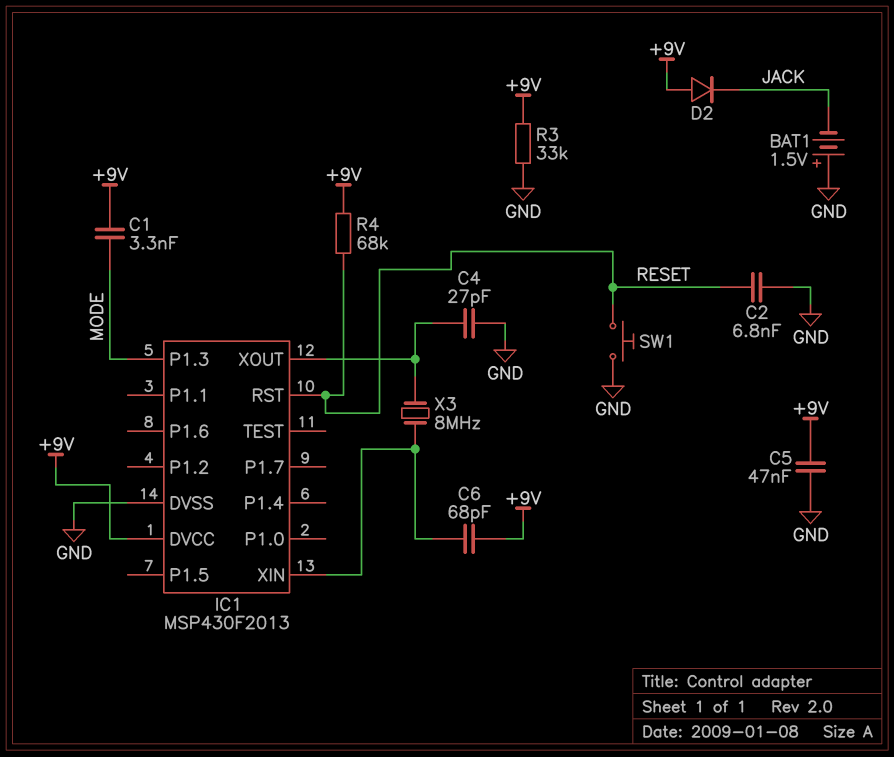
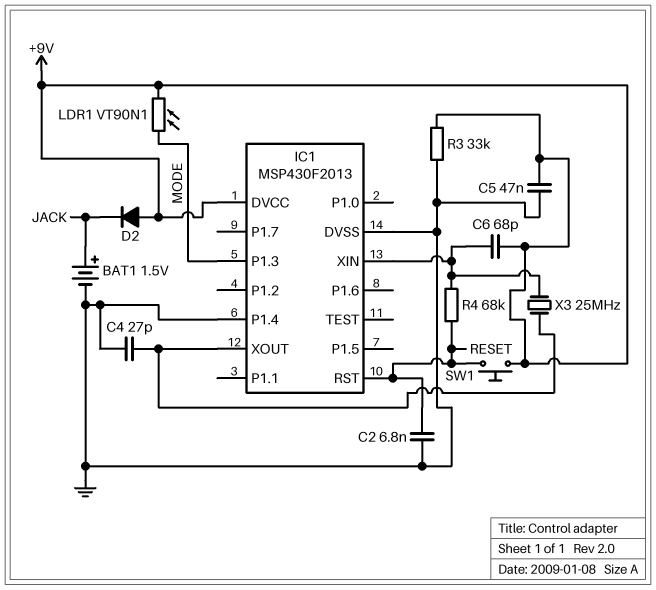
BAT1: 1.5V (plus GND, minus JACK) -> 1.5V (plus JACK, minus GND)
C1: 3.3nF (+9V, MODE) -> none
IC1 pin P1.4: none -> GND
LDR1: none -> VT90N1 (+9V, MODE)
R4: 68k (+9V, RESET) -> 68k (IC1/XIN, RESET)
SW1: button (GND, RESET) -> button (+9V, RESET)
X3: 8MHz (IC1/XIN, IC1/XOUT) -> 25MHz (IC1/XIN, IC1/XOUT)

